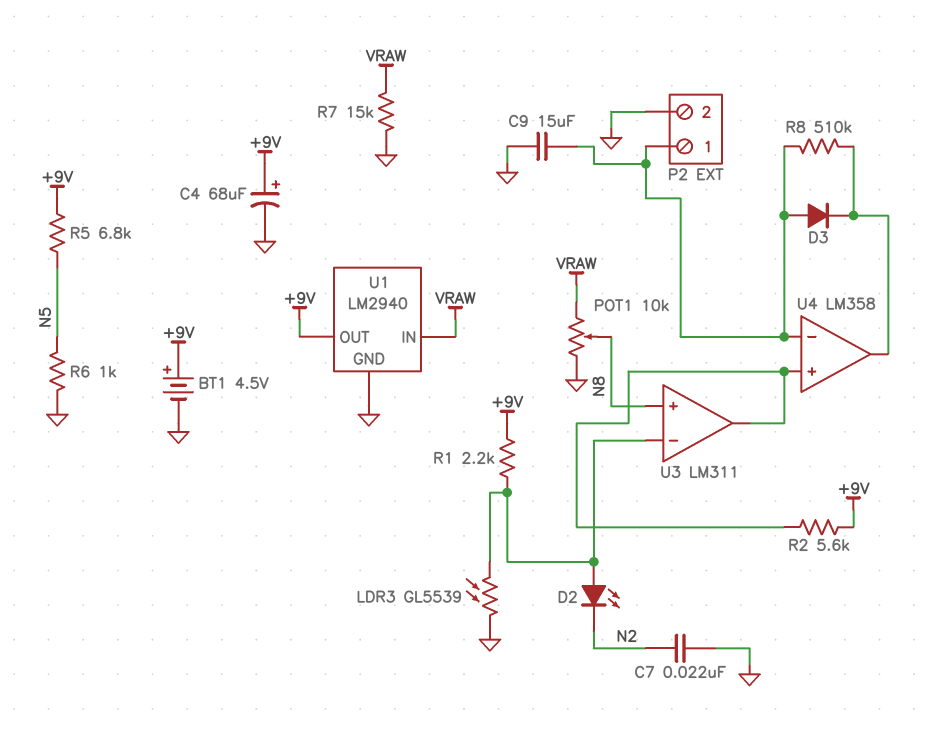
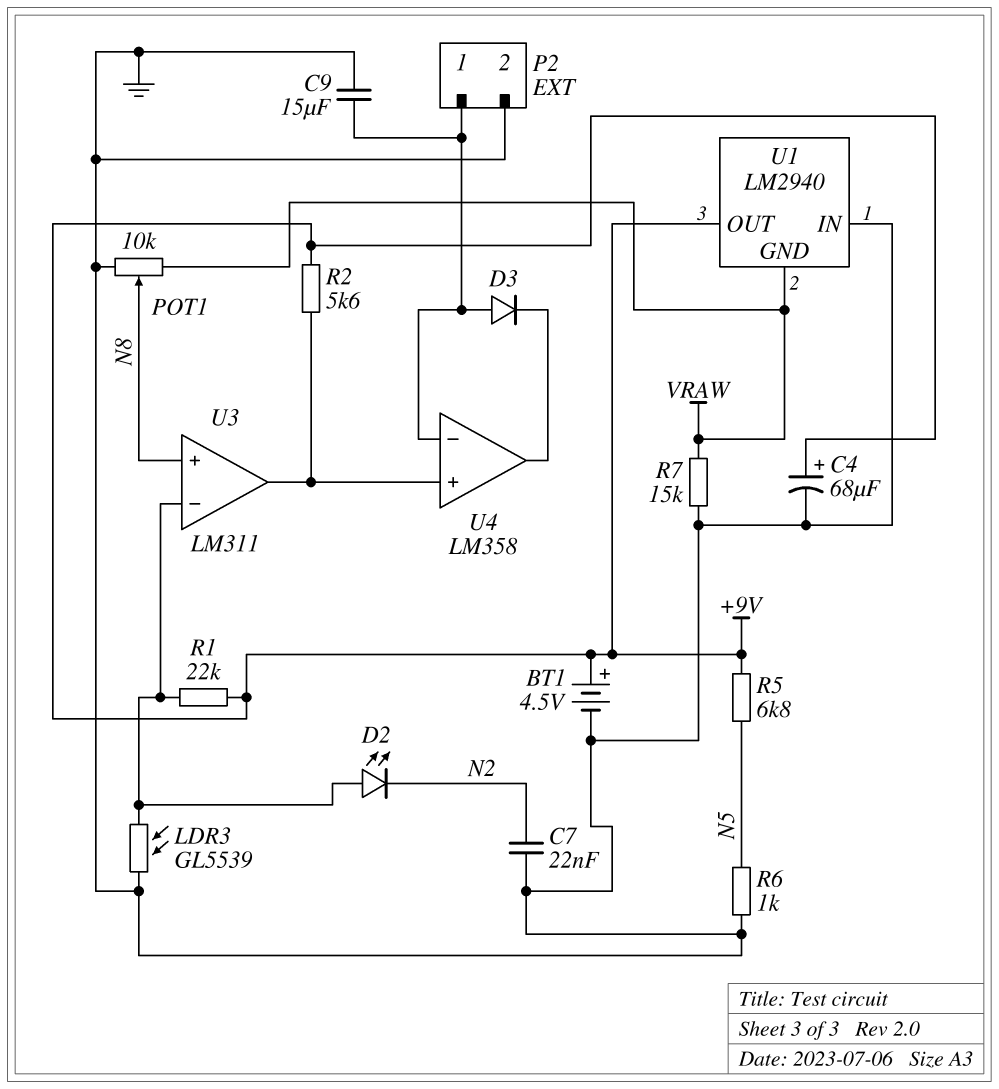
R1: 2.2k (+9V, U3/in-) -> 22k (+9V, U3/in-)
R8: 510k (P2/1, U4/out) -> none
U1 pin GND: GND -> VRAW
U1 pin IN: VRAW -> GND

